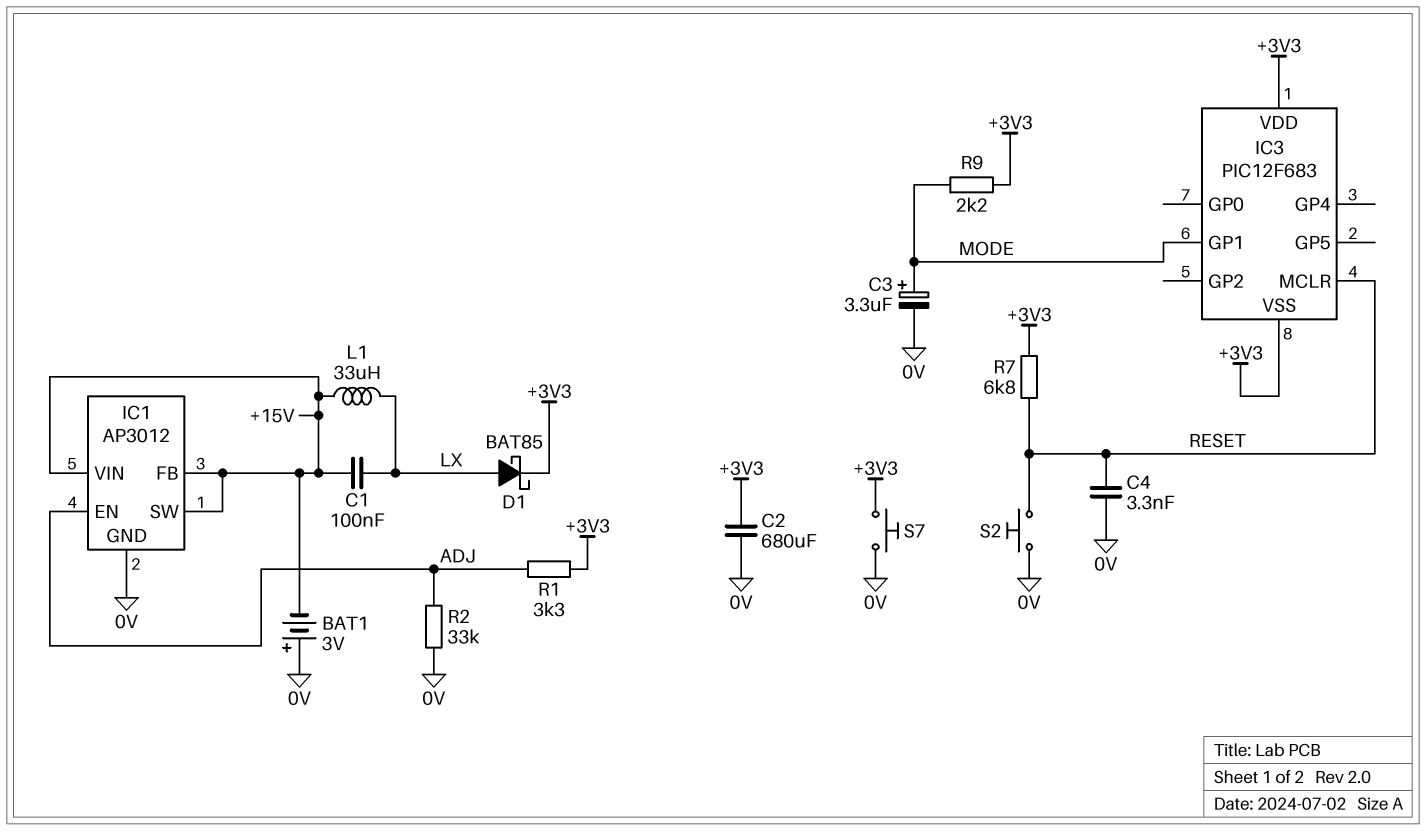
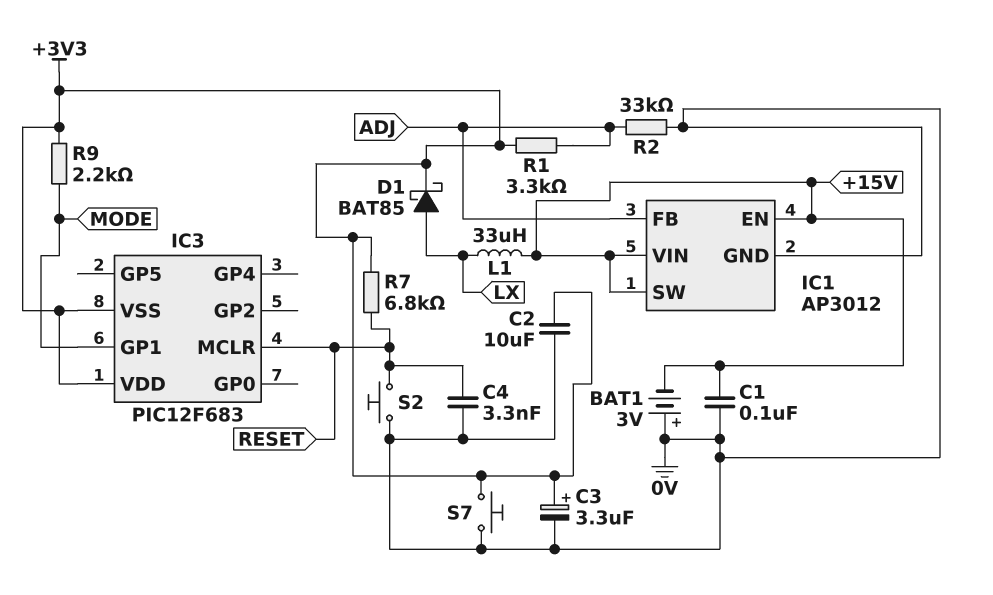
C1: 100nF (+15V, LX) -> 100nF (+15V, 0V)
C2: 680uF (+3V3, 0V) -> 10uF (+3V3, 0V)
C3: 3.3uF (plus MODE, minus 0V) -> 3.3uF (plus +3V3, minus 0V)
IC1 pin EN: ADJ -> +15V
IC1 pin FB: +15V -> ADJ

